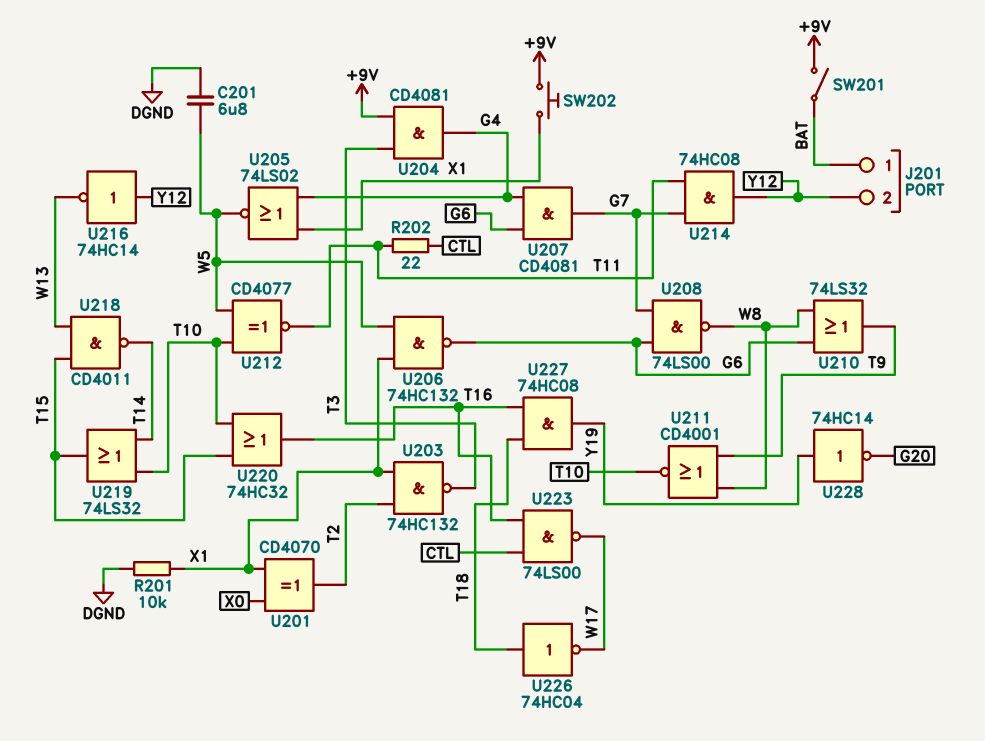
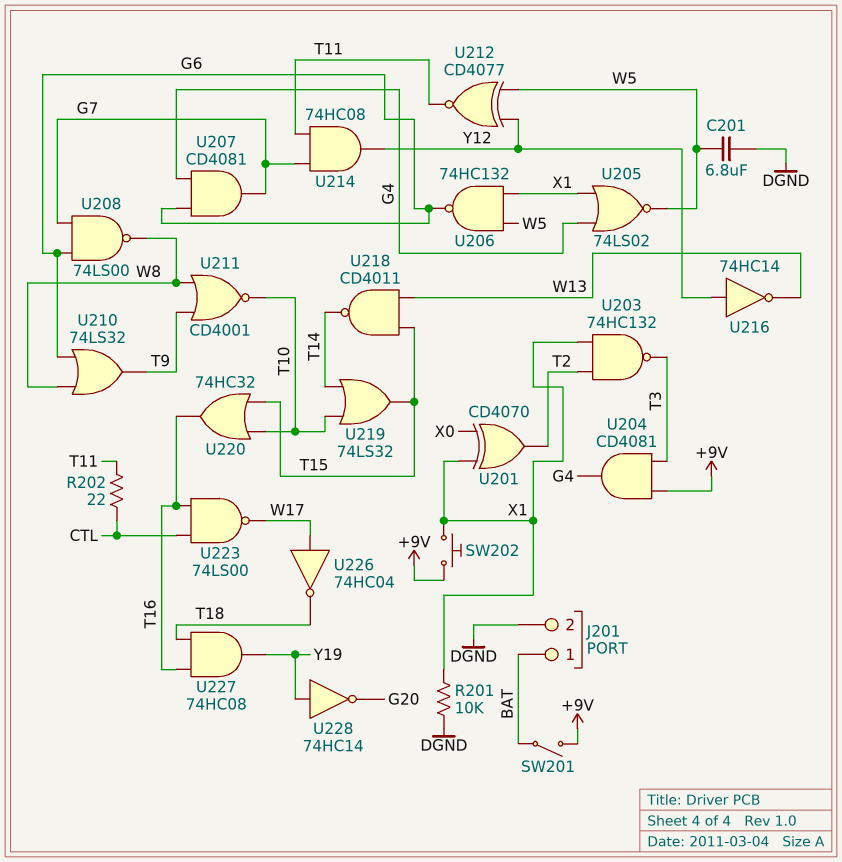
J201 pin 2: Y12 -> DGND
U212: XNOR CD4077 (in T10, in W5, out T11) -> XNOR CD4077 (in W5, in Y12, out T11)
U226: NOT 74HC04 (in T18, out W17) -> NOT 74HC04 (in W17, out T18)

